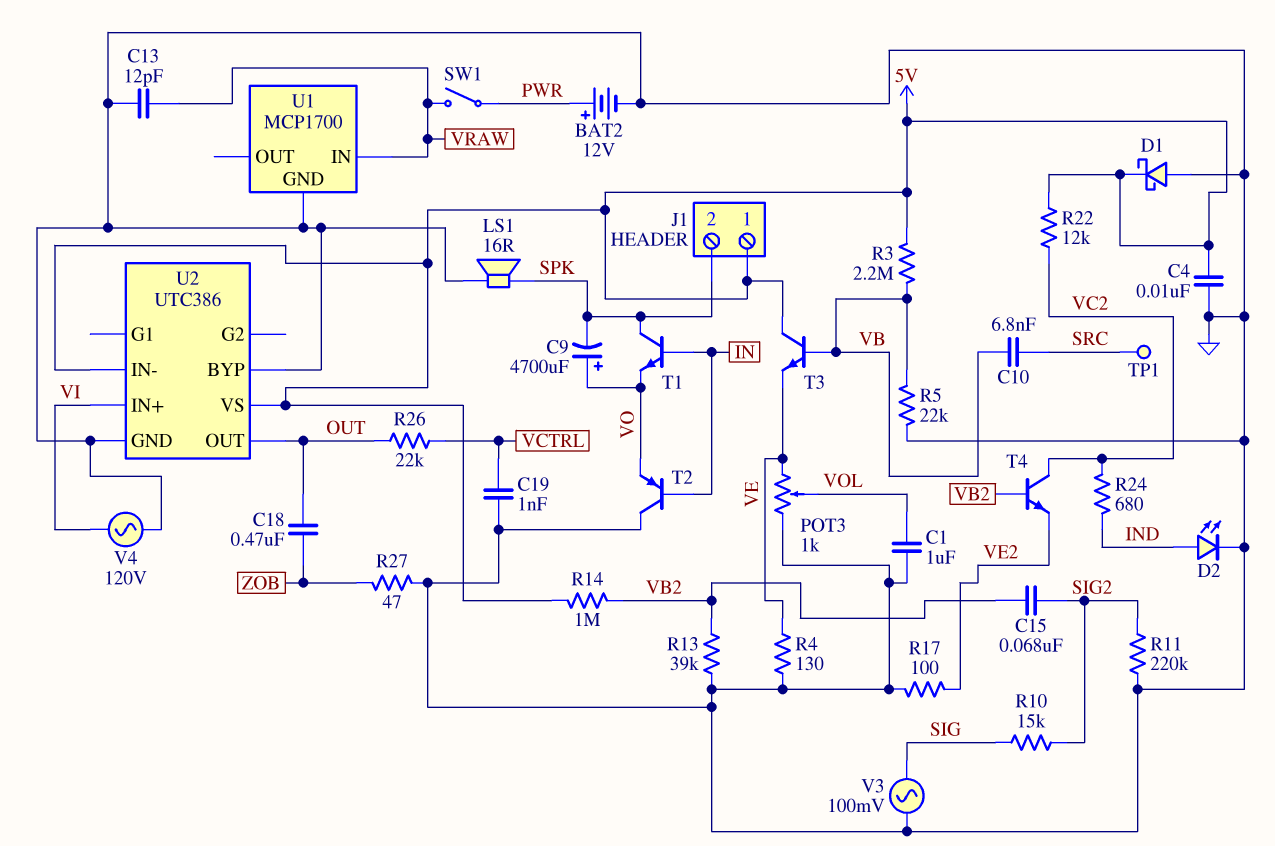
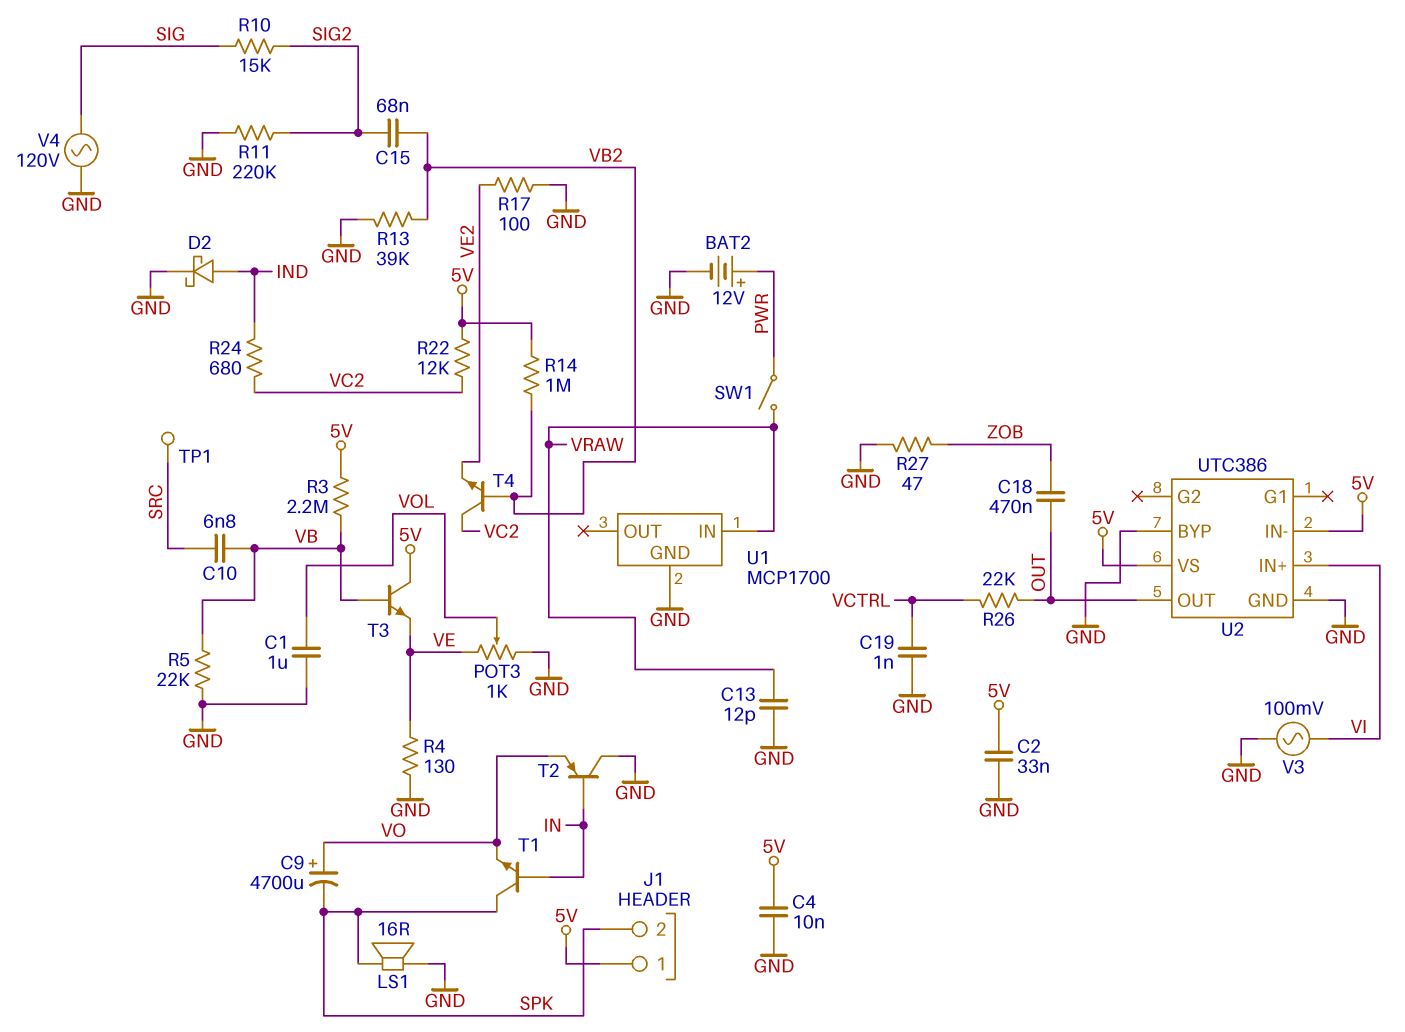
C2: none -> 33nF (5V, GND)
D1: schottky (A GND, K 5V) -> none
D2: LED (A IND, K GND) -> schottky (A IND, K GND)
V3: AC 100mV (GND, SIG) -> AC 100mV (GND, VI)
V4: AC 120V (GND, VI) -> AC 120V (GND, SIG)

